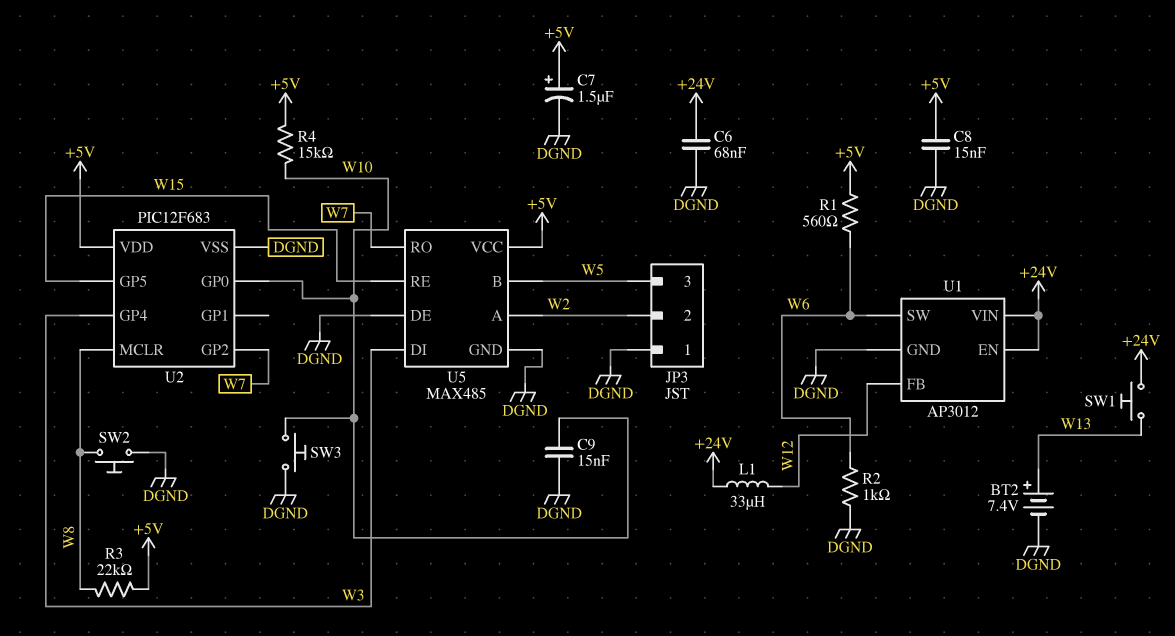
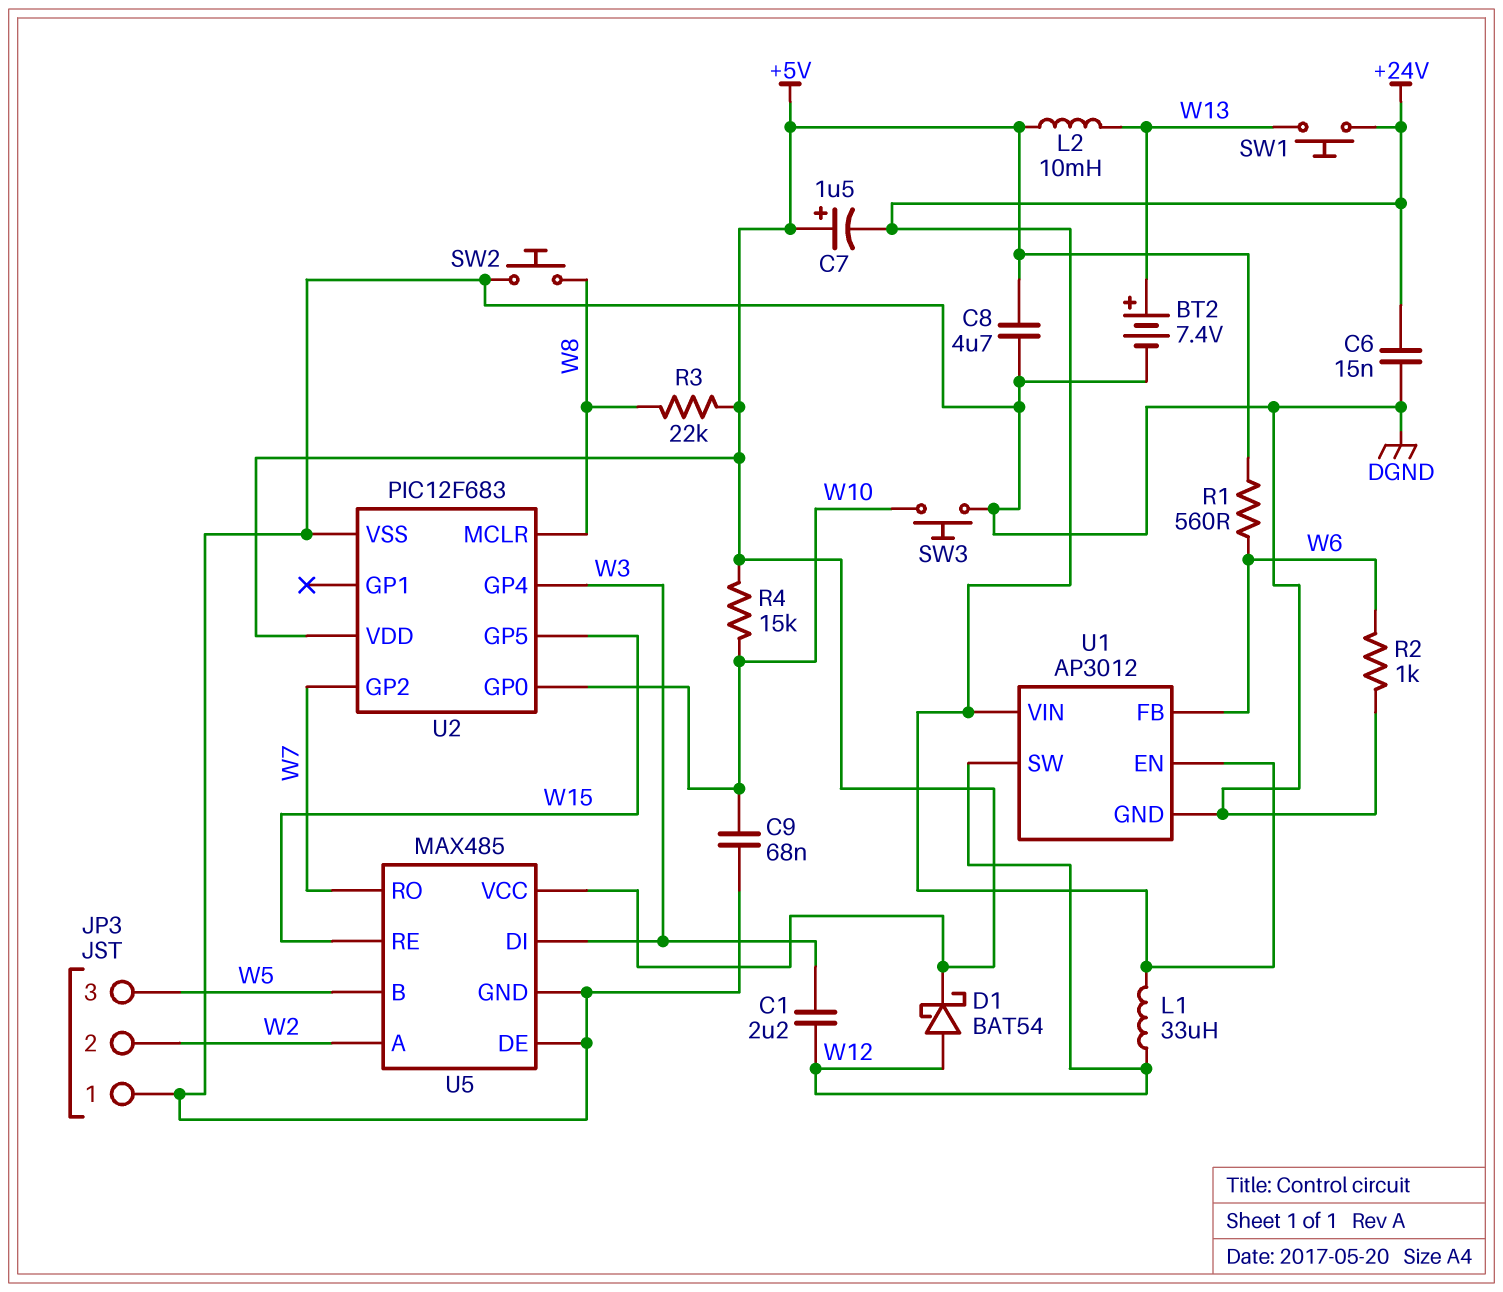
C1: none -> 2.2uF (W3, W12)
C6: 68nF (+24V, DGND) -> 15nF (+24V, DGND)
C7: 1.5uF (plus +5V, minus DGND) -> 1.5uF (plus +5V, minus +24V)
C8: 15nF (+5V, DGND) -> 4.7uF (+5V, DGND)
C9: 15nF (DGND, W10) -> 68nF (DGND, W10)
D1: none -> schottky BAT54 (A W12, K +5V)
L2: none -> 10mH (+5V, W13)
U1 pin FB: W12 -> W6
U1 pin SW: W6 -> W12

